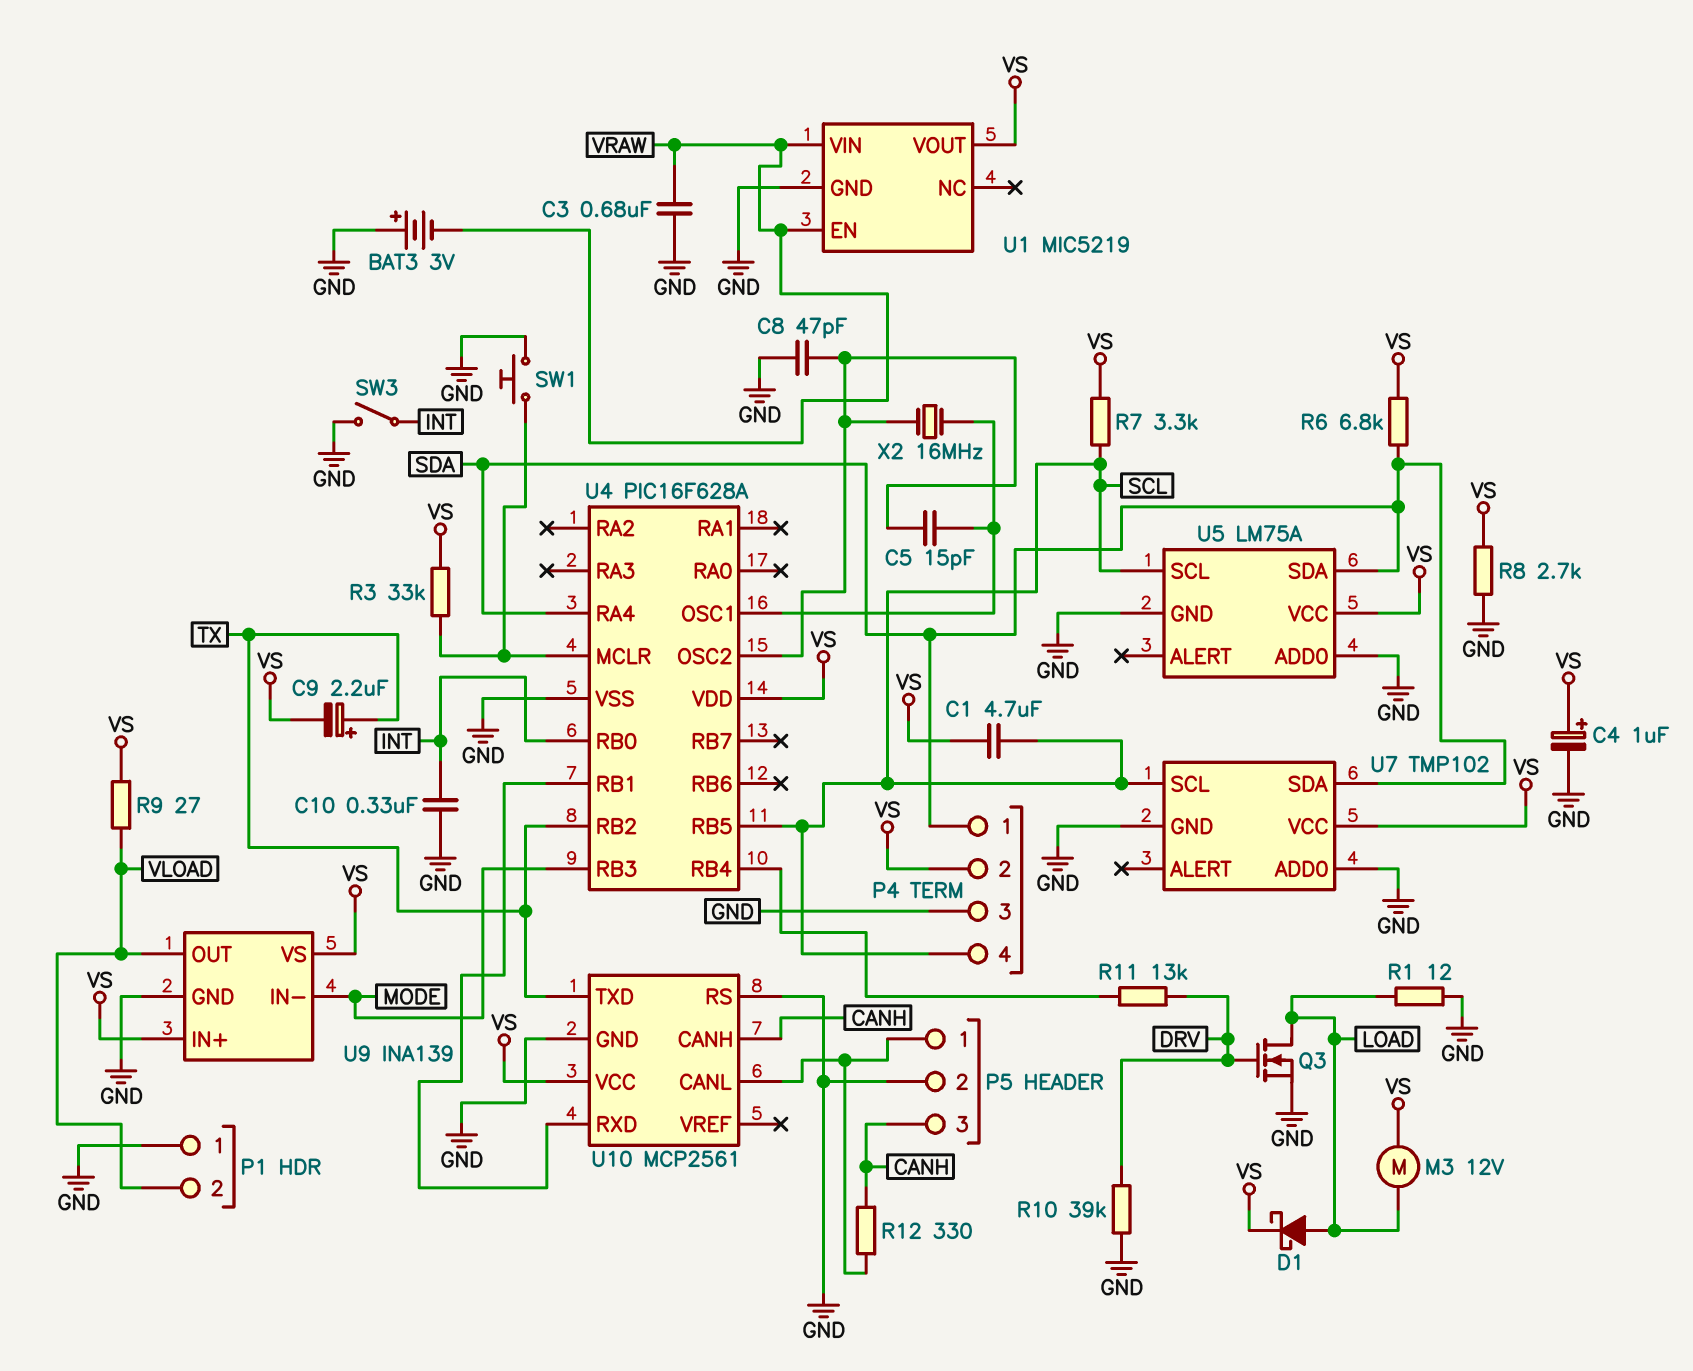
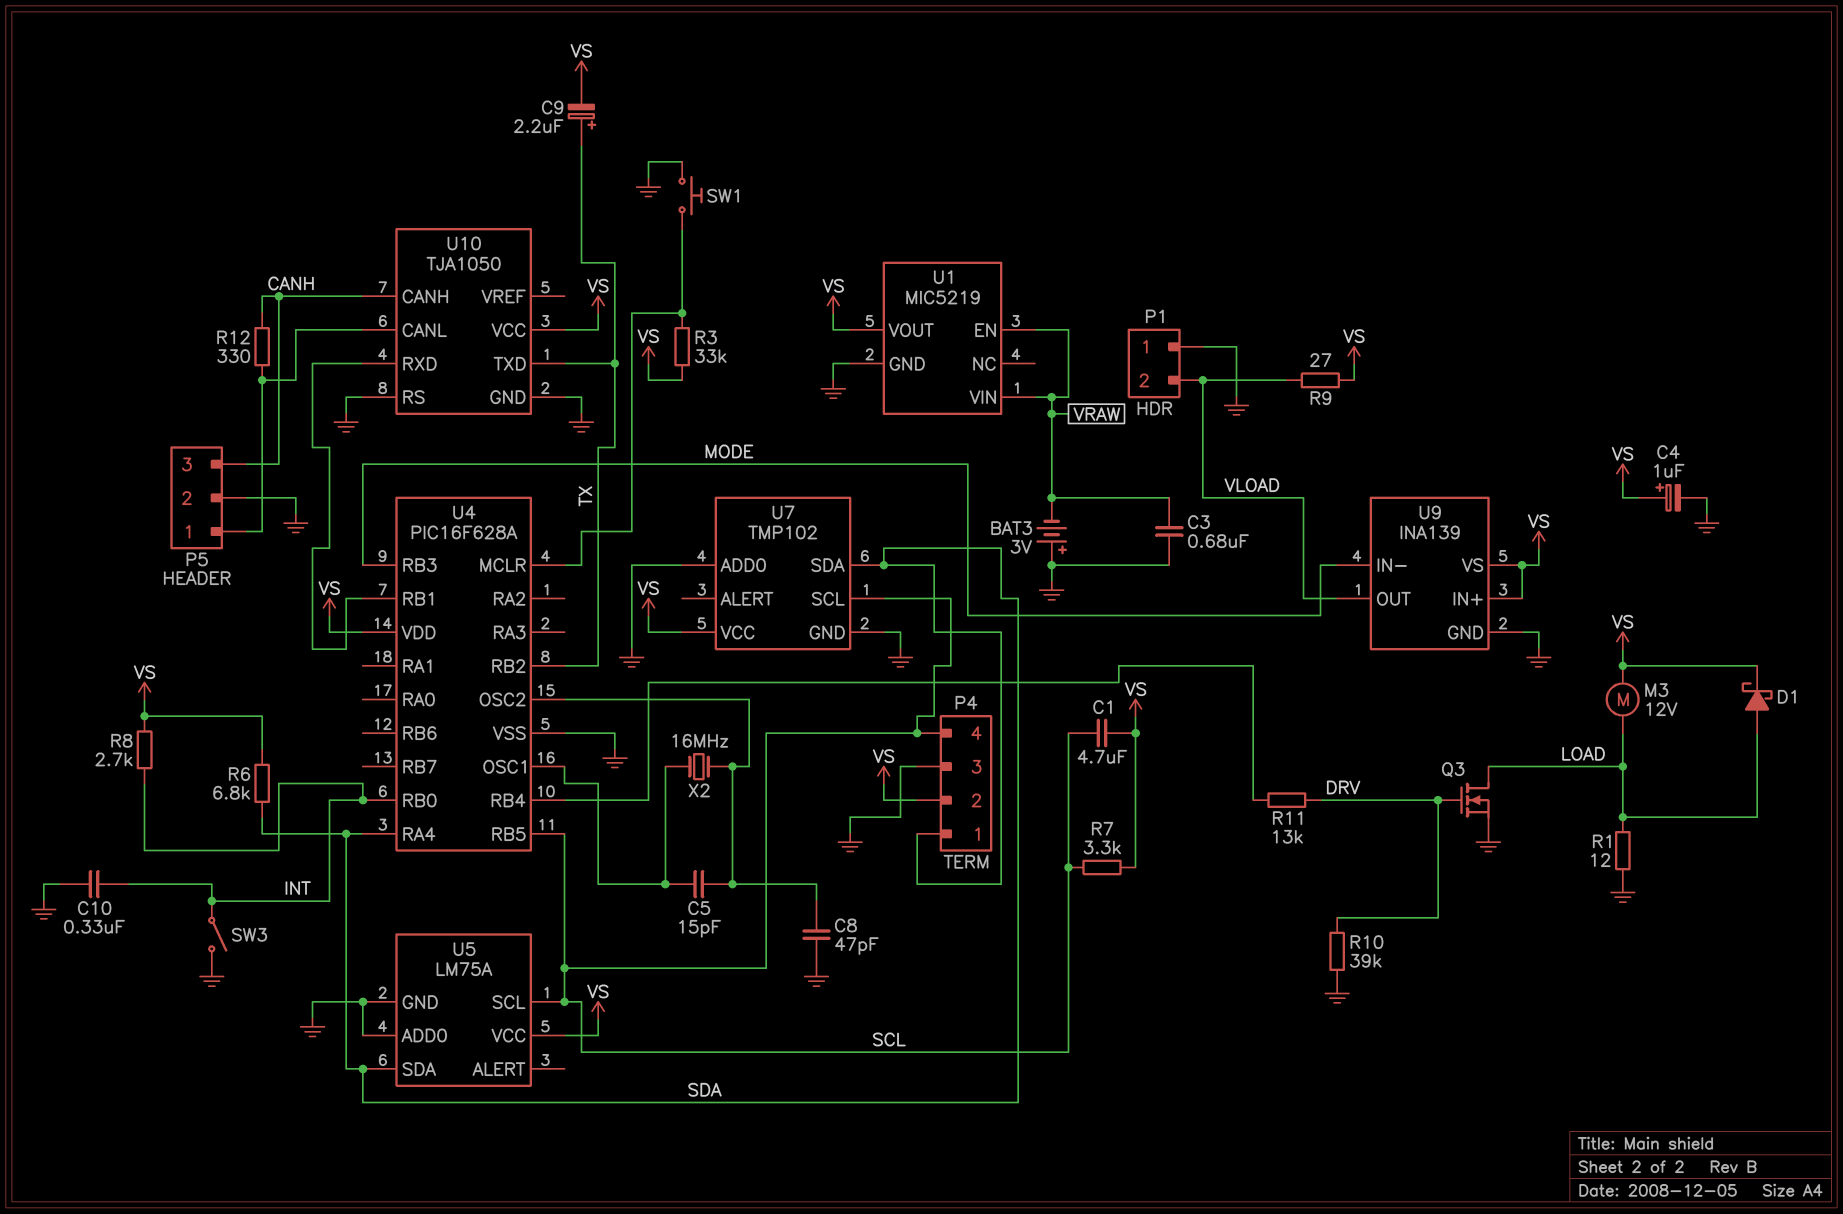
R8: 2.7k (GND, VS) -> 2.7k (INT, VS)
U10: MCP2561 -> TJA1050

